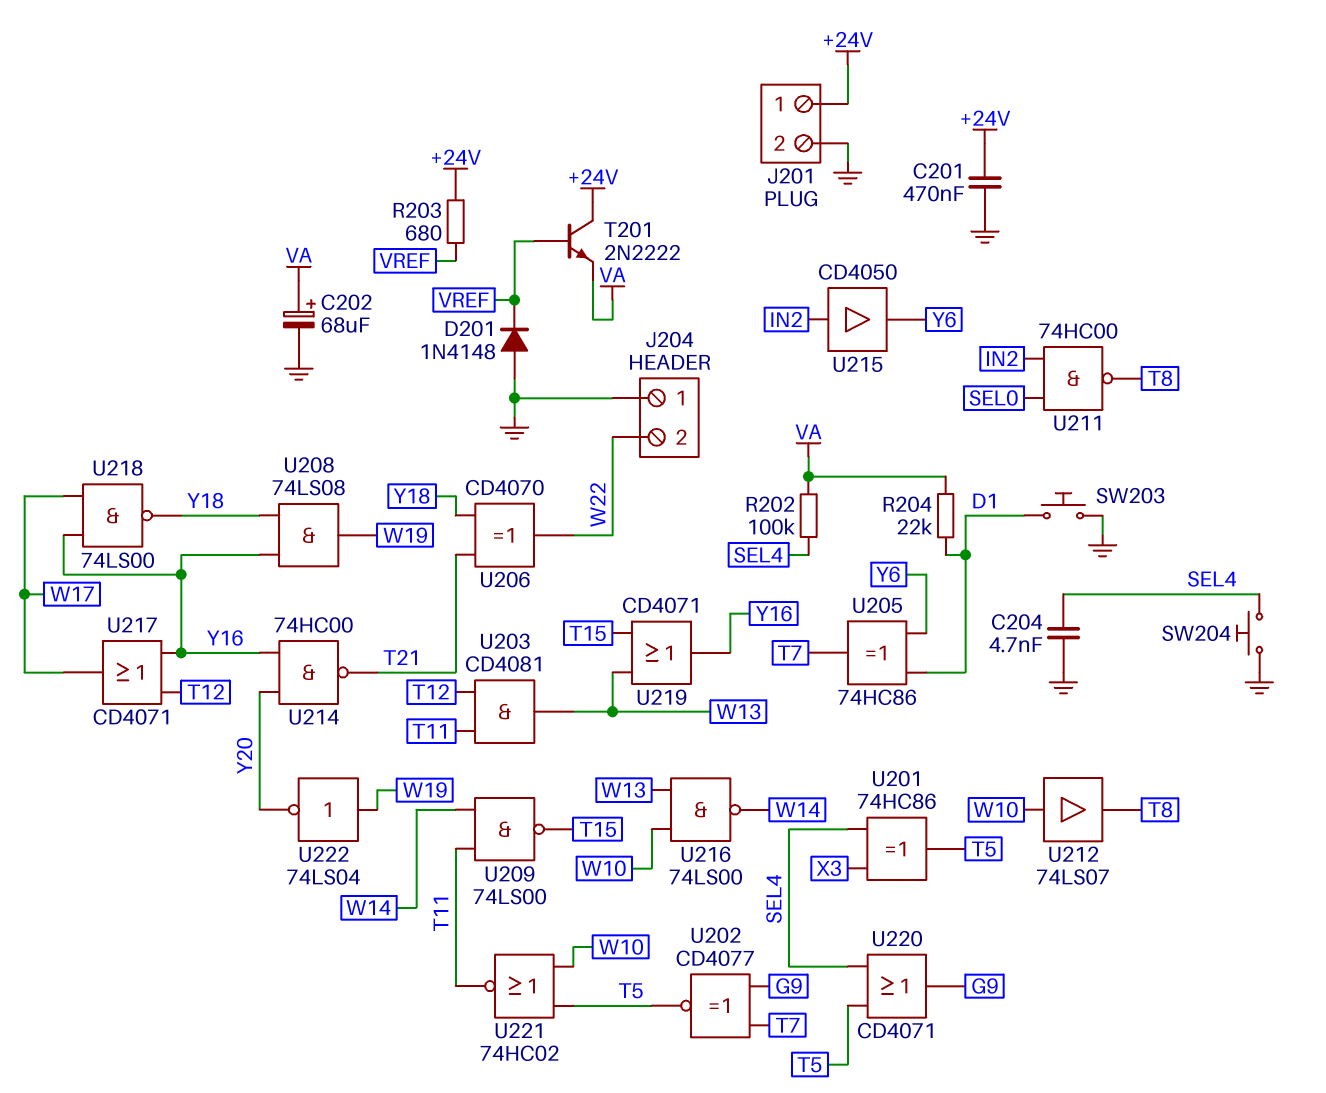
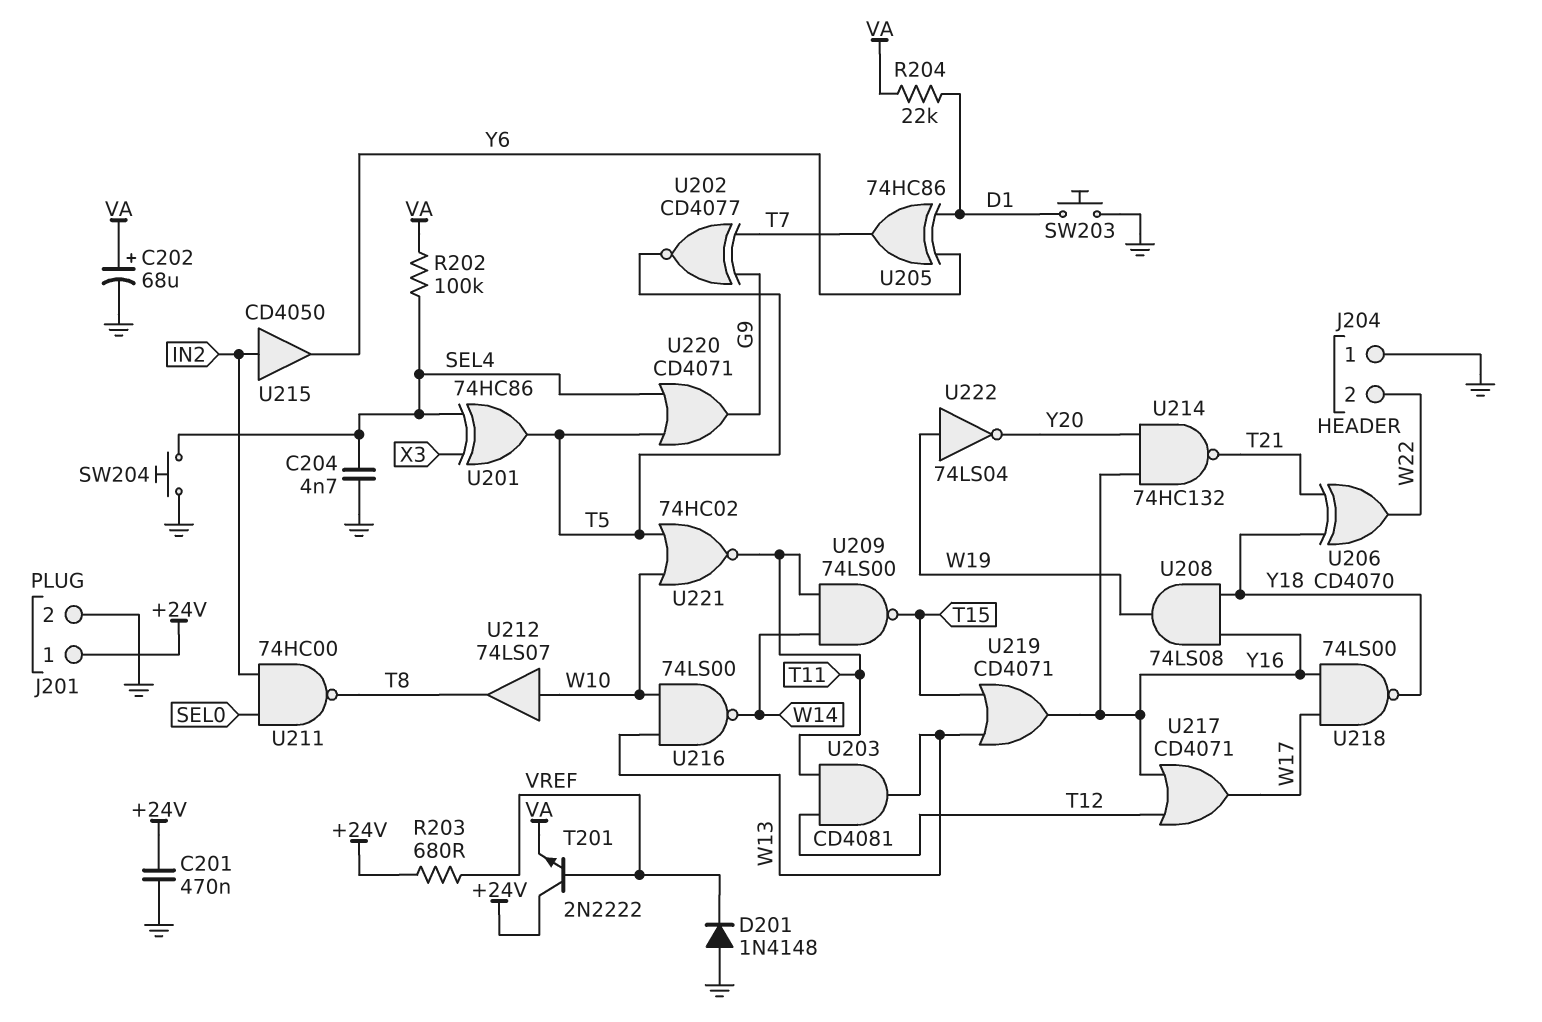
U214: NAND 74HC00 (in Y16, in Y20, out T21) -> NAND 74HC132 (in Y16, in Y20, out T21)

